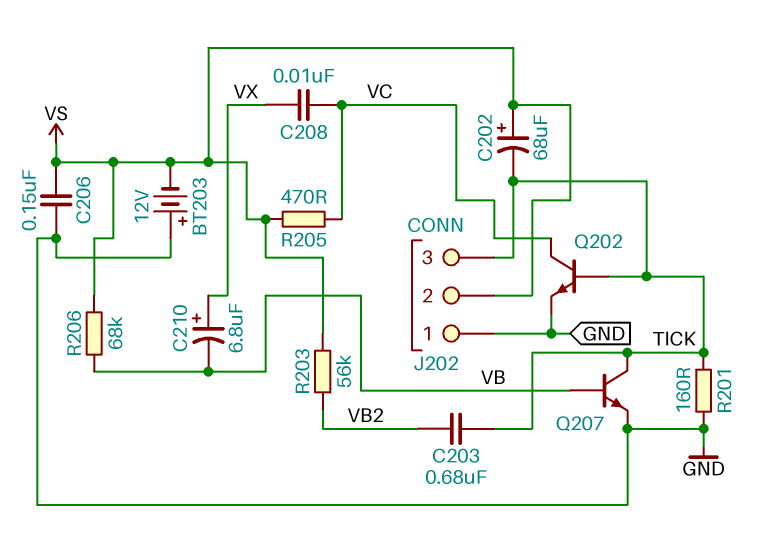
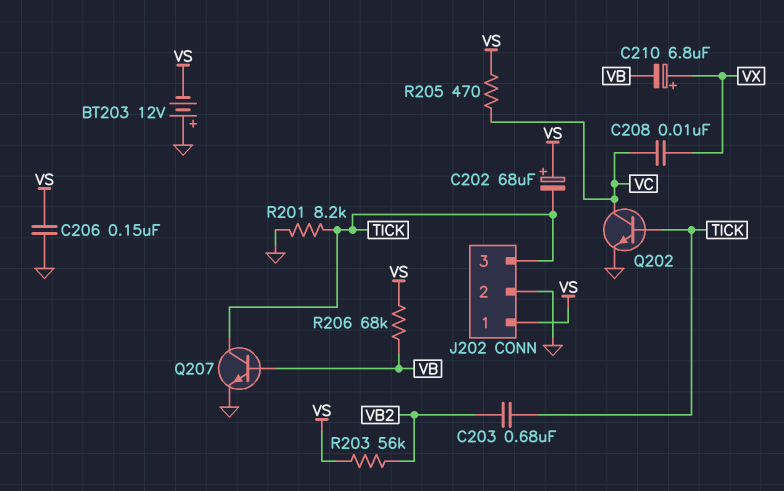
J202 pin 1: GND -> VS
J202 pin 2: VS -> GND
R201: 160 (GND, TICK) -> 8.2k (GND, TICK)

